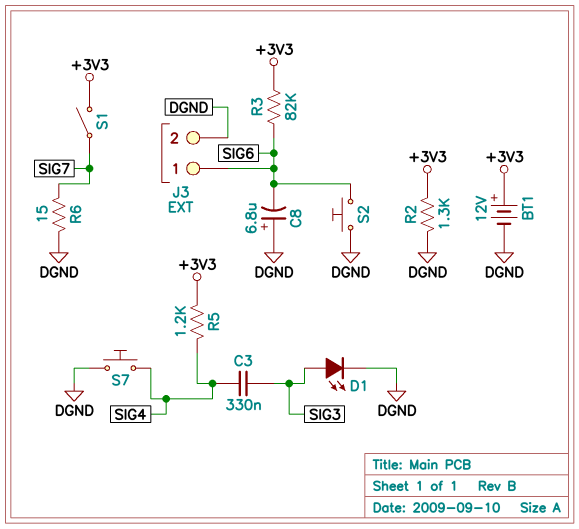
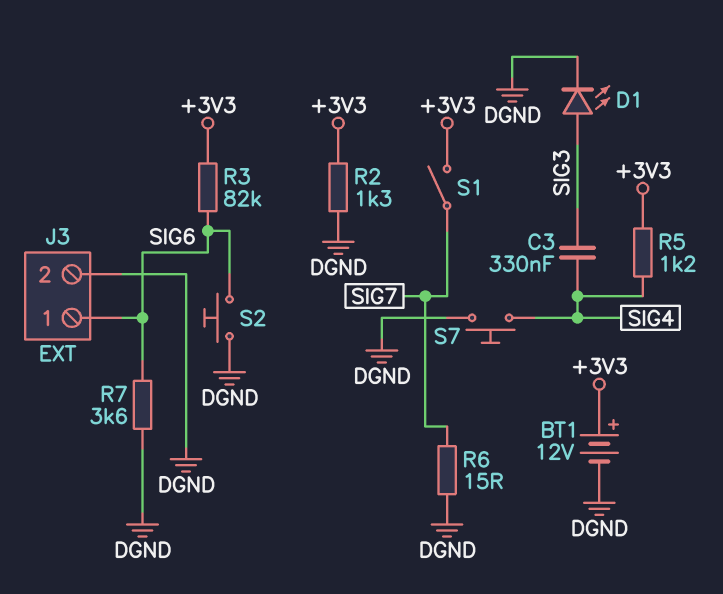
C8: 6.8uF (plus DGND, minus SIG6) -> none
R7: none -> 3.6k (DGND, SIG6)

